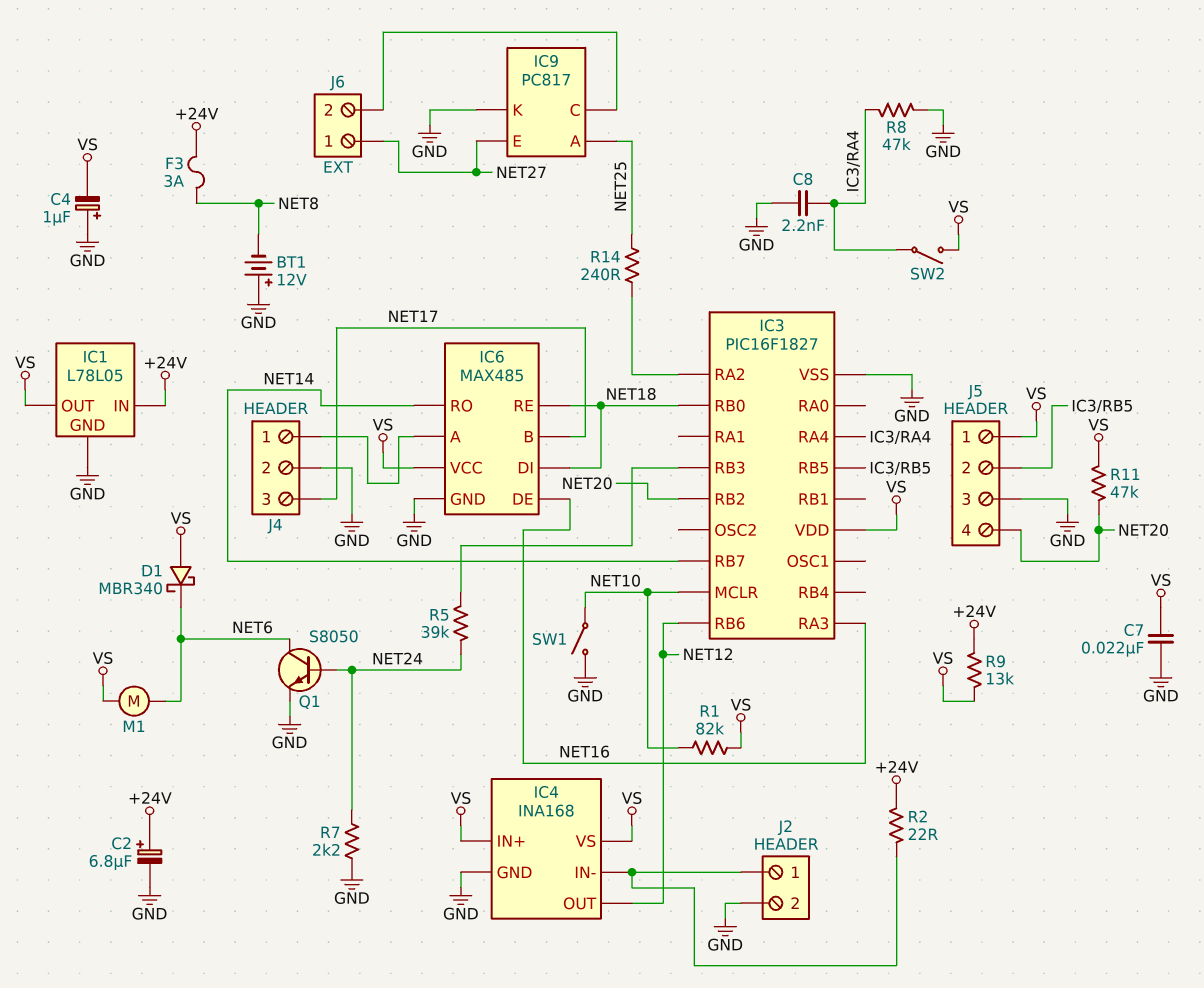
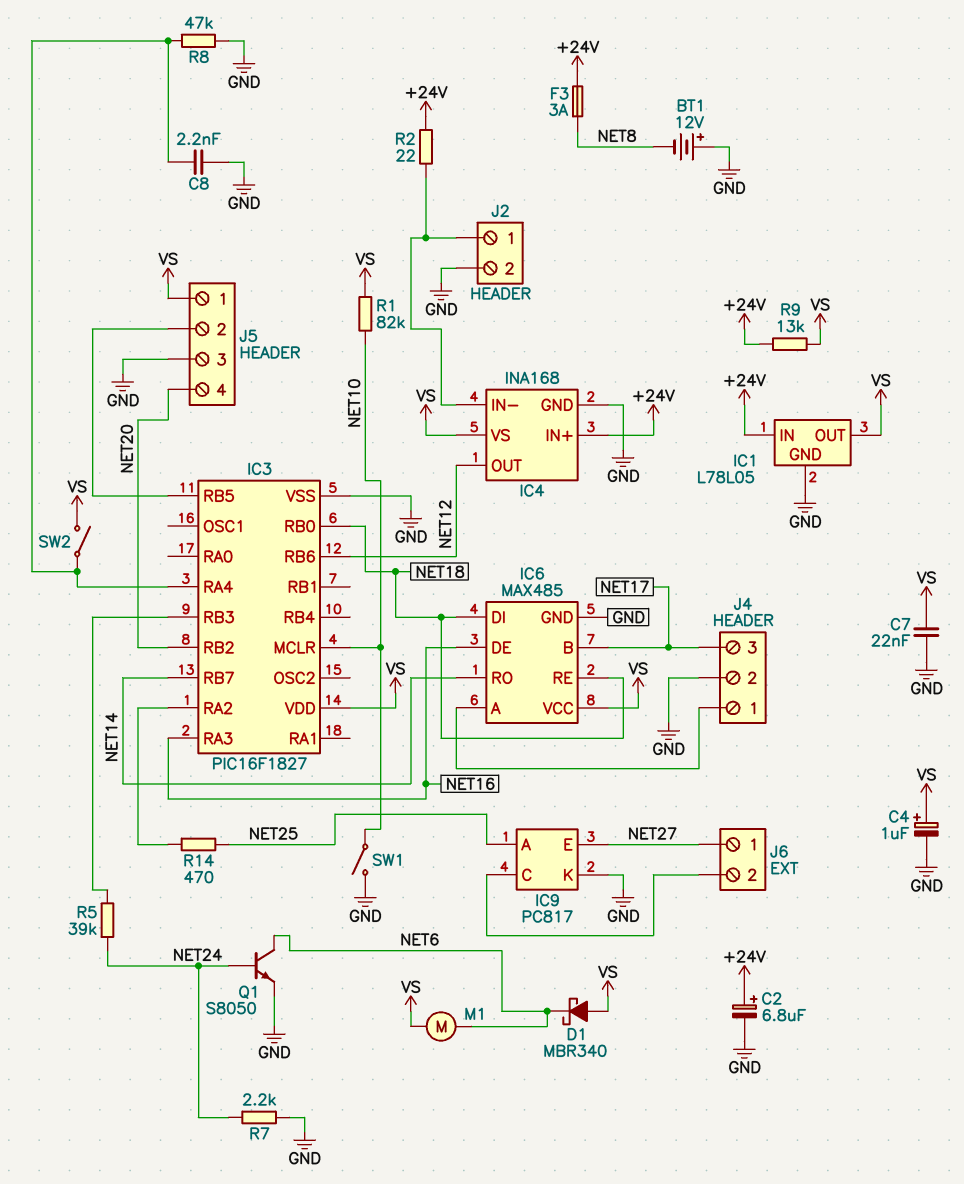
C4: 1uF (plus GND, minus VS) -> 1uF (plus VS, minus GND)
IC4 pin IN+: VS -> +24V
R11: 47k (NET20, VS) -> none
R14: 240 (IC3/RA2, NET25) -> 470 (IC3/RA2, NET25)

